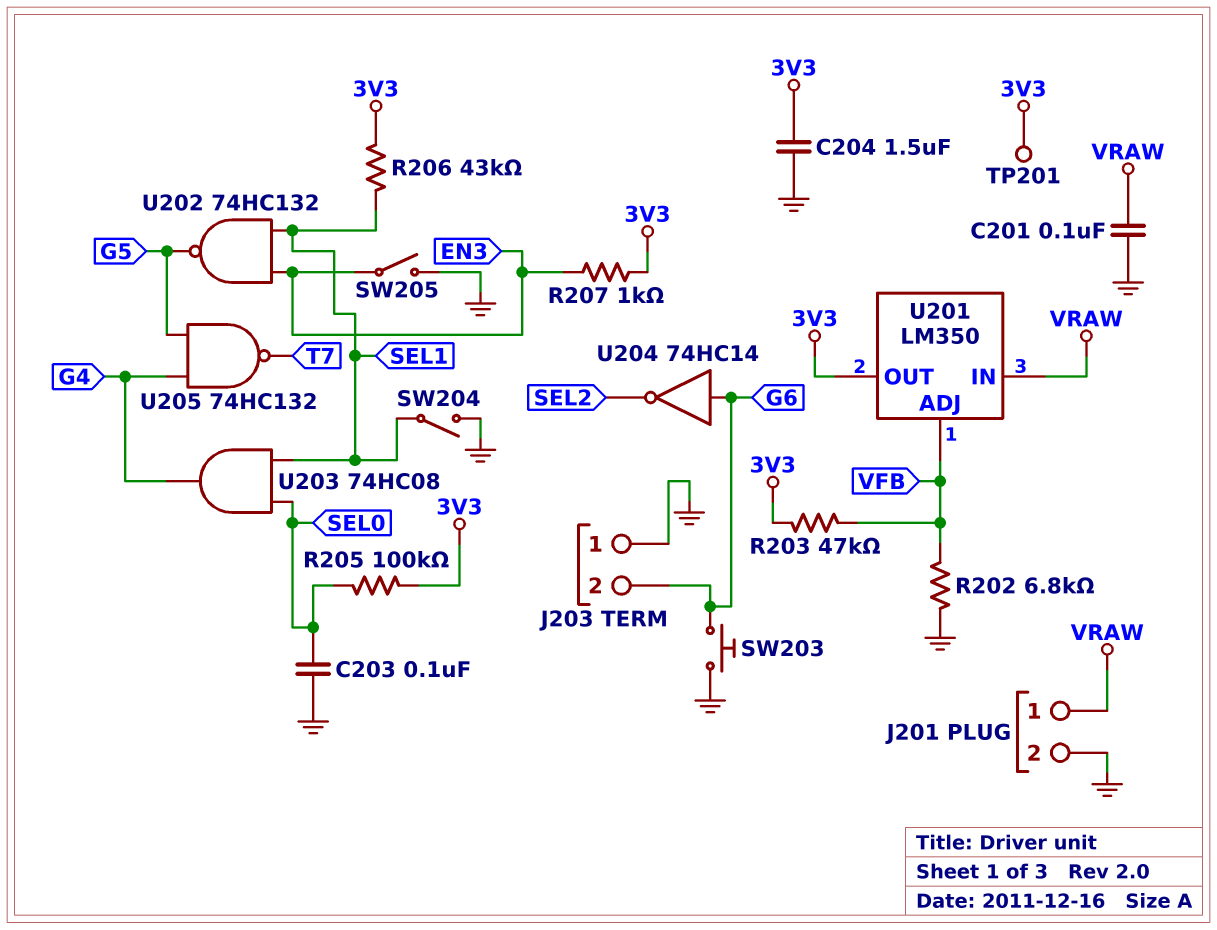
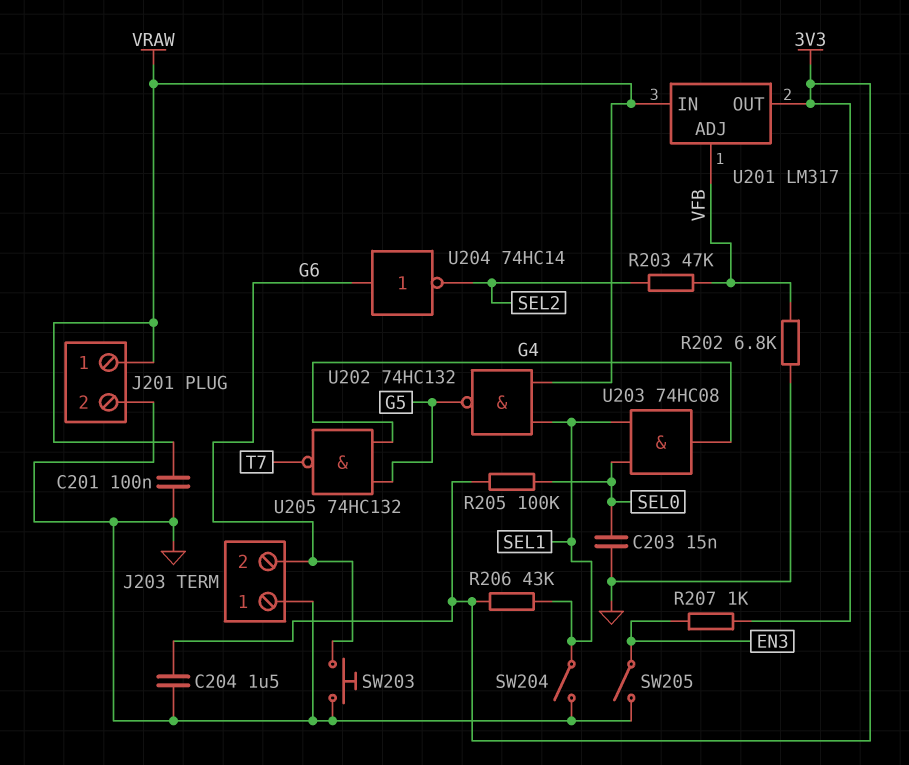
C203: 100nF (GND, SEL0) -> 15nF (GND, SEL0)
R203: 47k (3V3, VFB) -> 47k (SEL2, VFB)
TP201: test point (3V3) -> none
U201: LM350 -> LM317
U202: NAND 74HC132 (in EN3, in SEL1, out G5) -> NAND 74HC132 (in SEL1, in VRAW, out G5)

